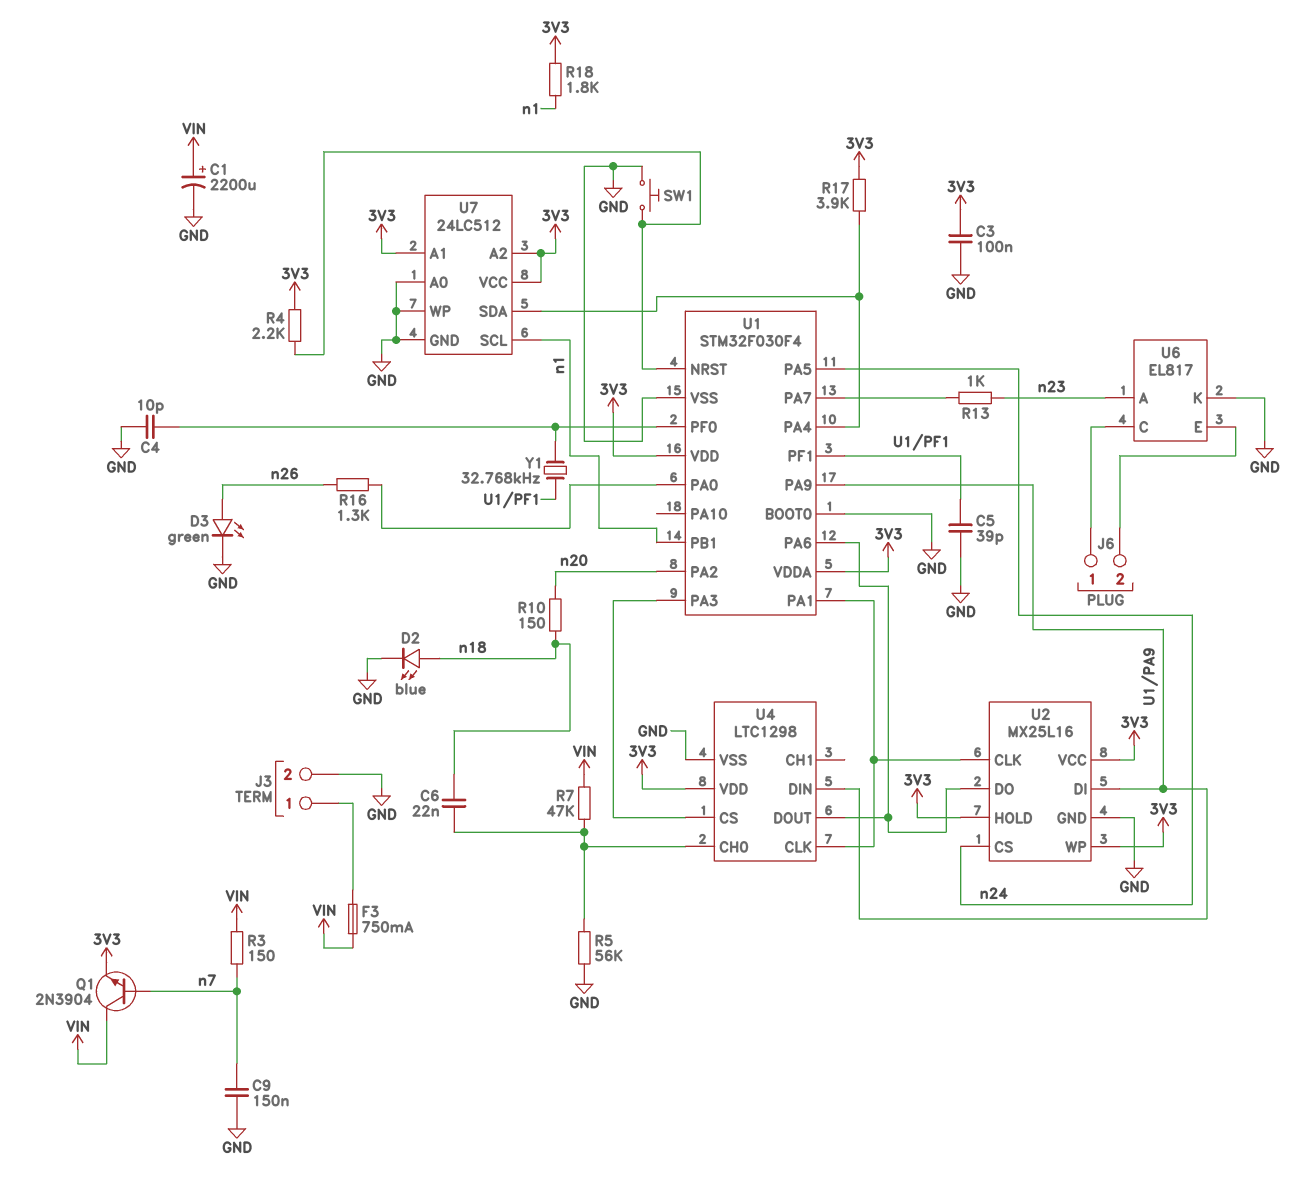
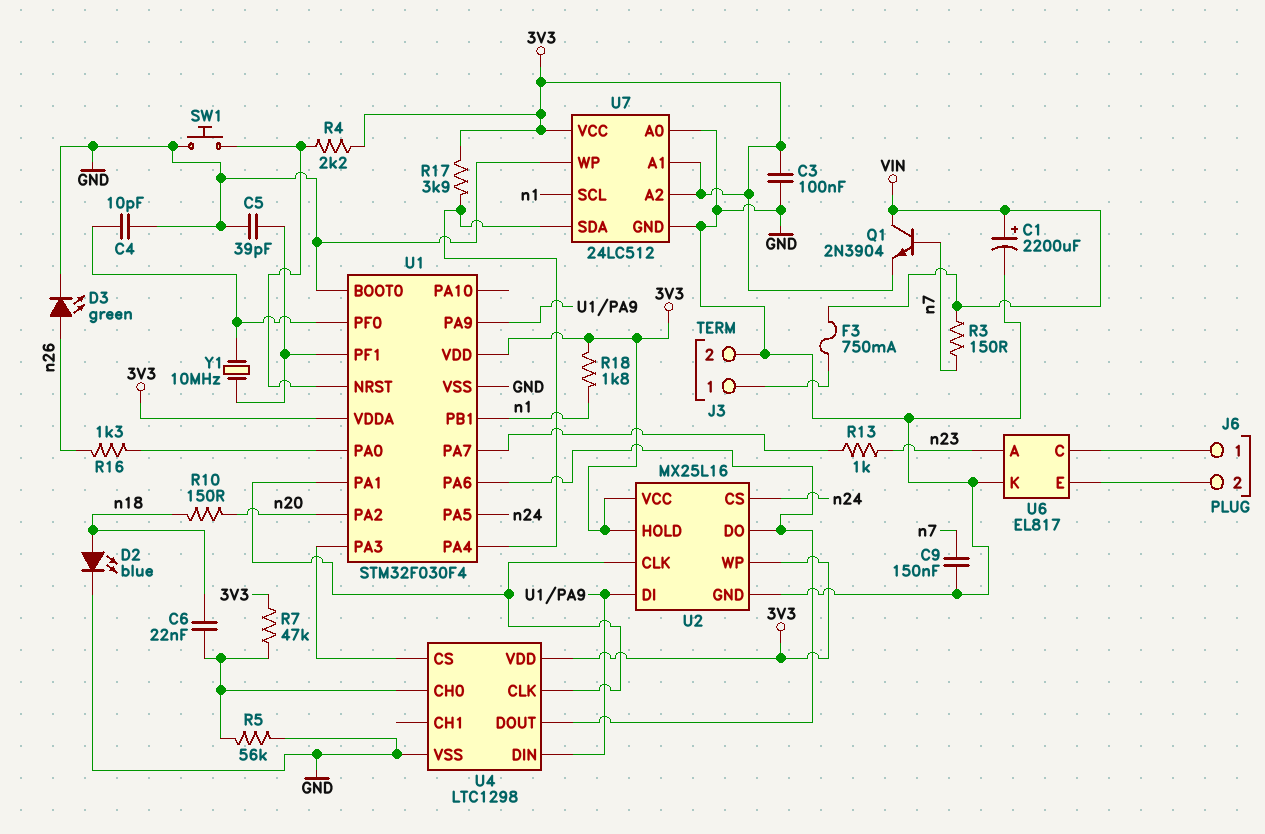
R7: 47k (U4/CH0, VIN) -> 47k (3V3, U4/CH0)
Y1: 32.768kHz (U1/PF0, U1/PF1) -> 10MHz (U1/PF0, U1/PF1)

